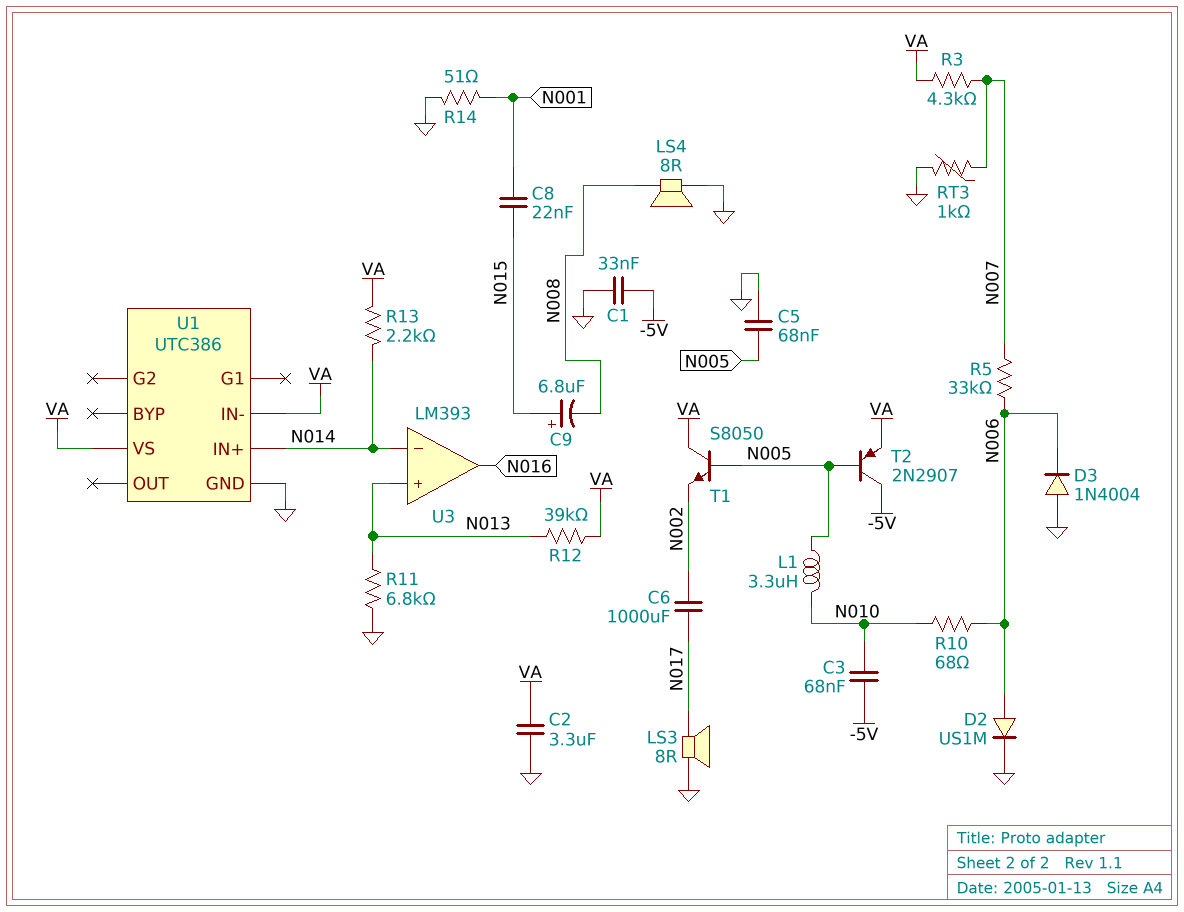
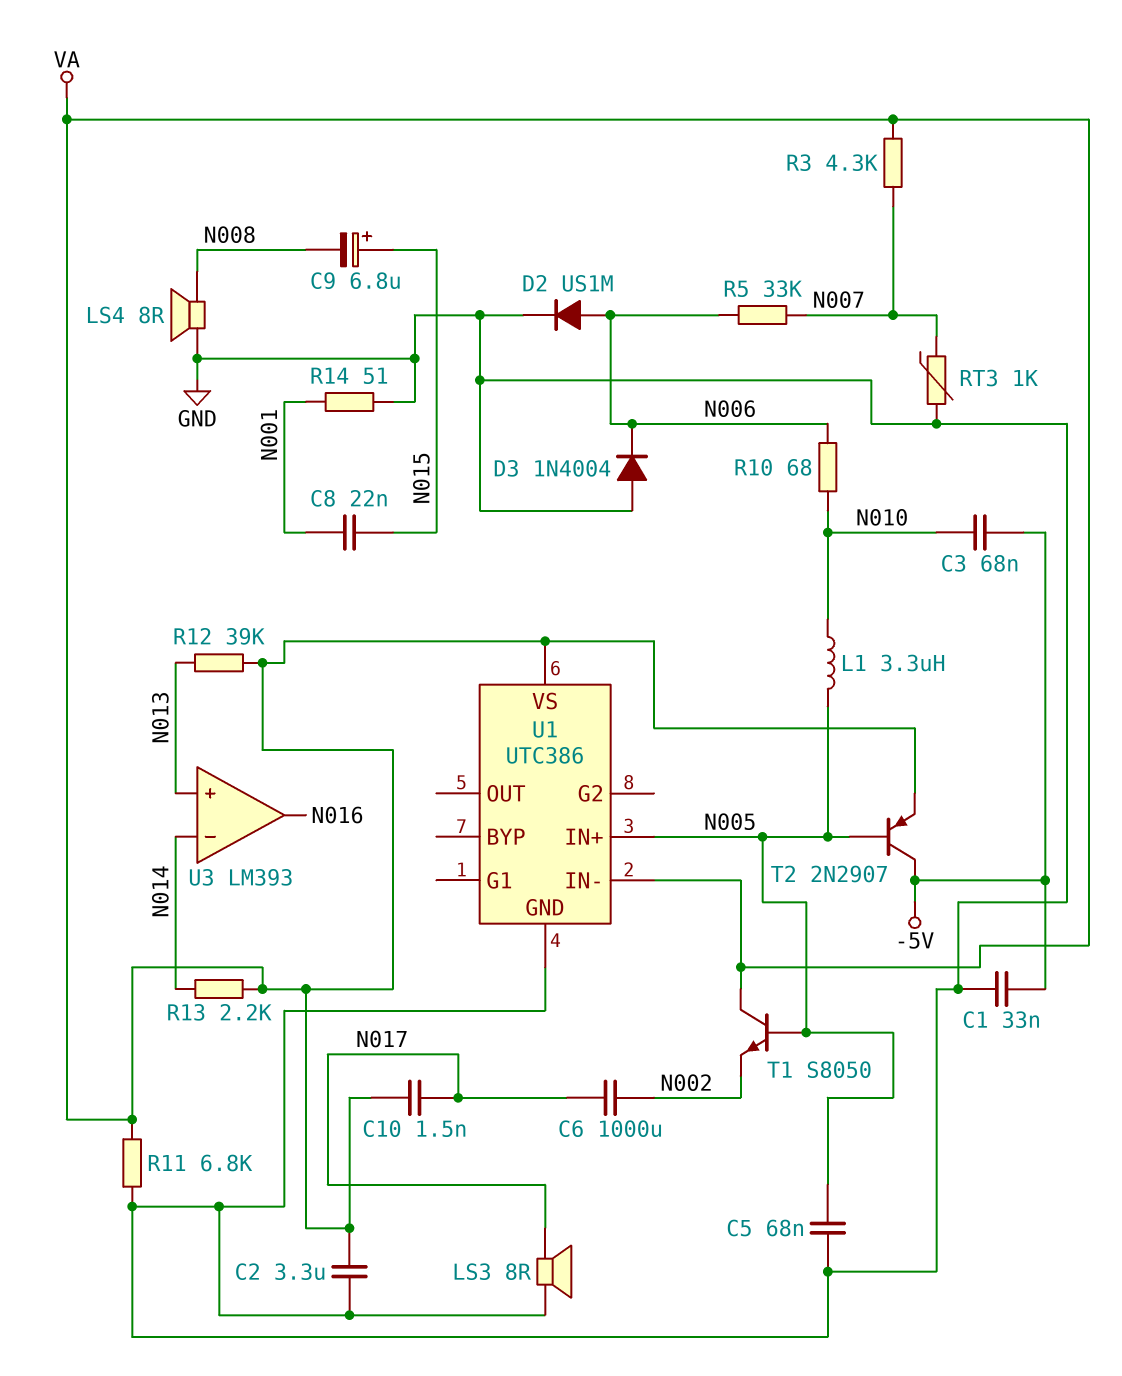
C10: none -> 1.5nF (N017, VA)
R11: 6.8k (GND, N013) -> 6.8k (GND, VA)
U1 pin IN+: N014 -> N005

